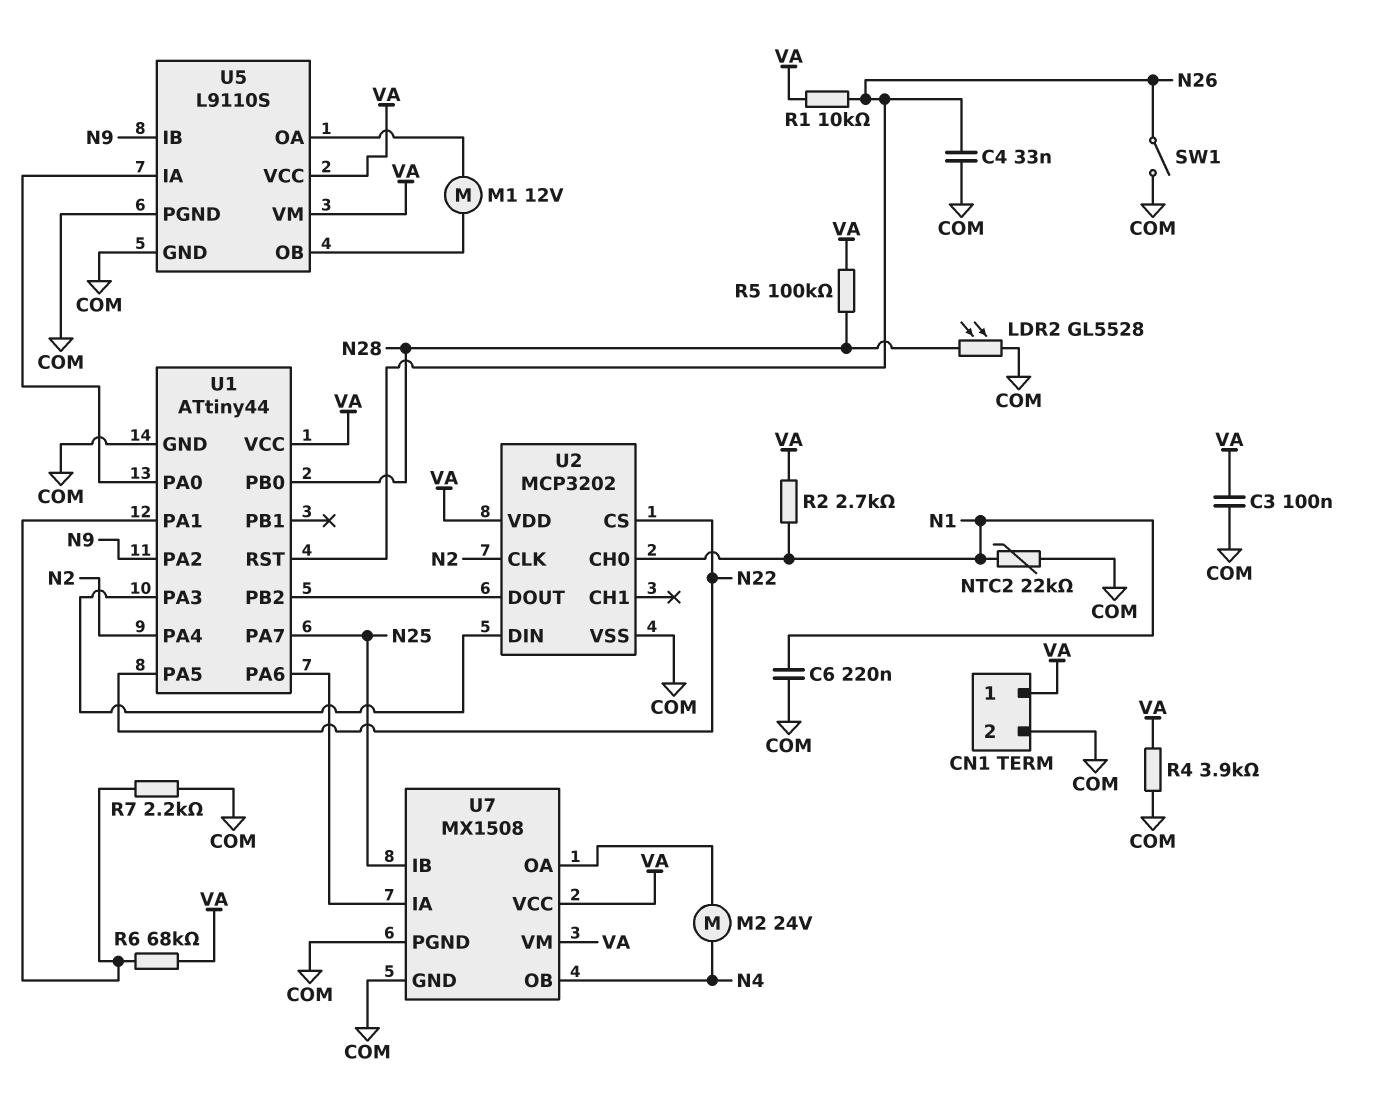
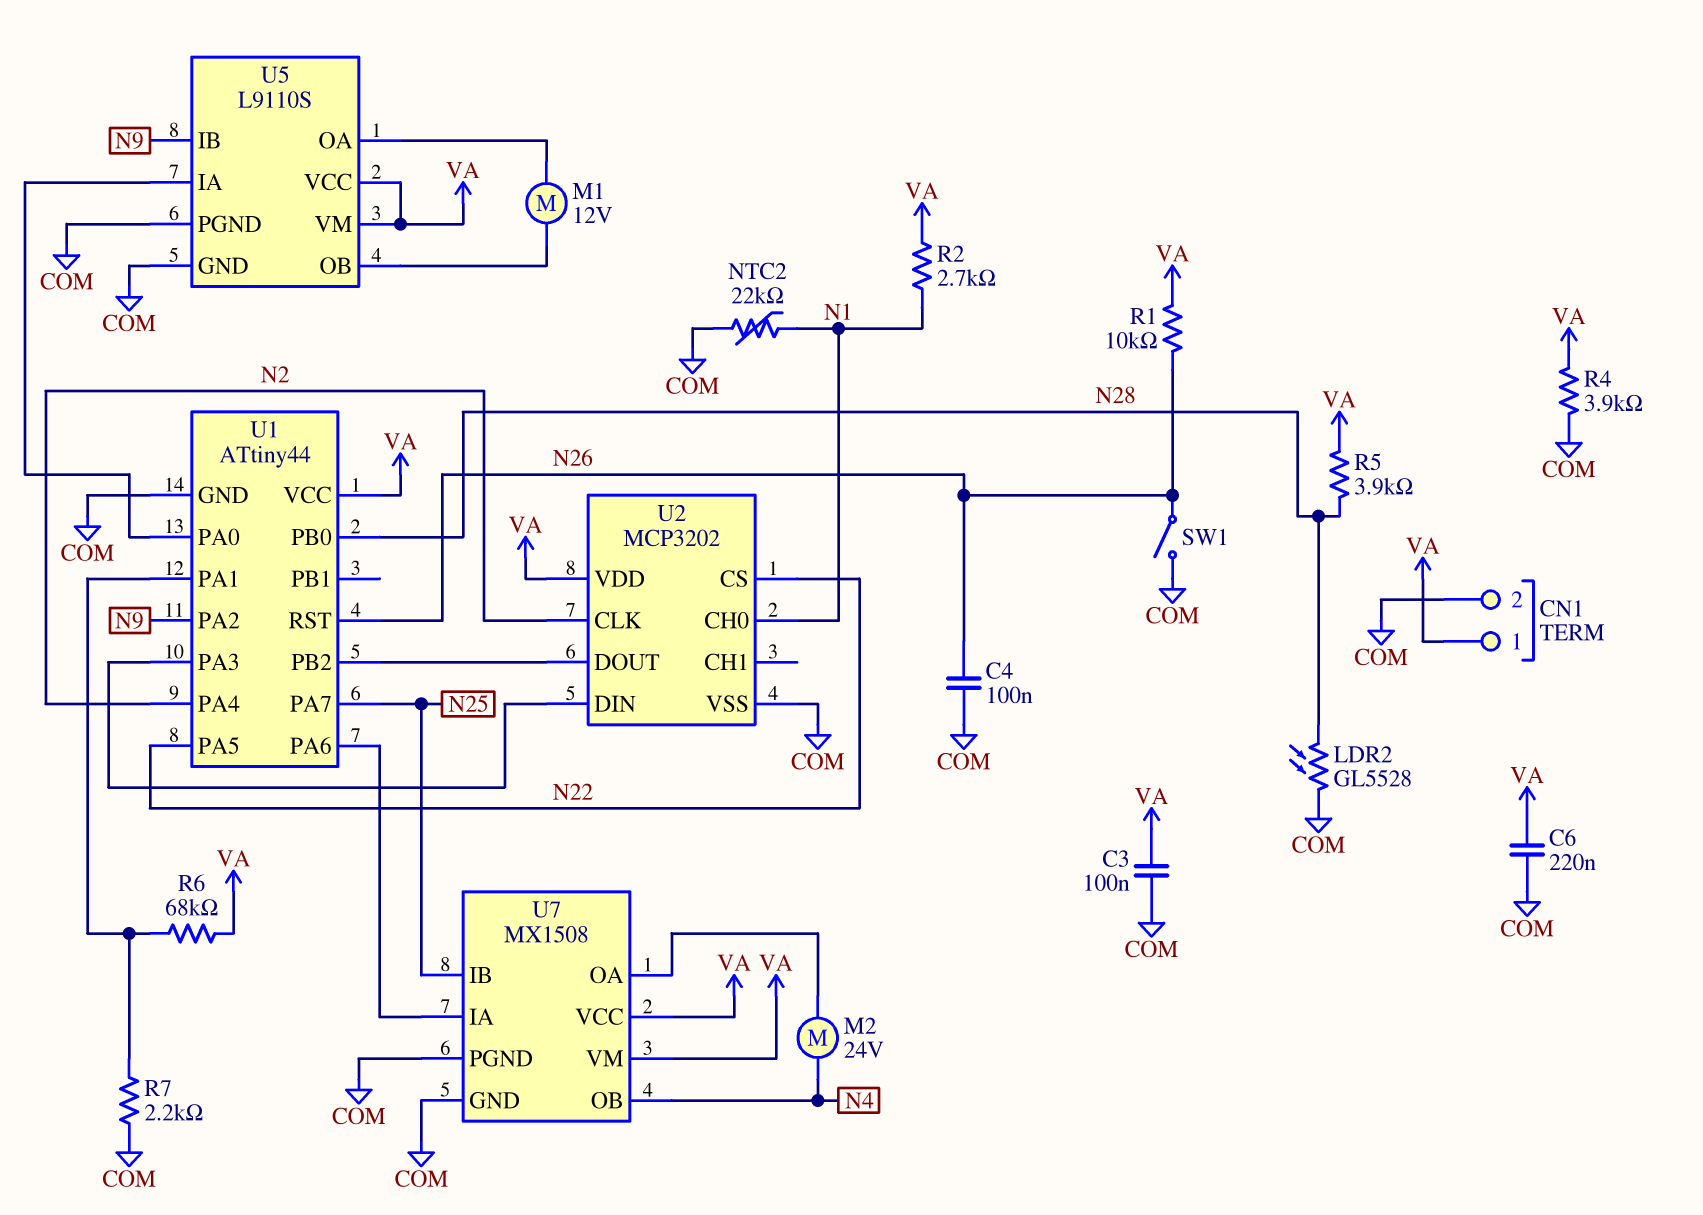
C4: 33nF (COM, N26) -> 100nF (COM, N26)
C6: 220nF (COM, N1) -> 220nF (COM, VA)
R5: 100k (N28, VA) -> 3.9k (N28, VA)

